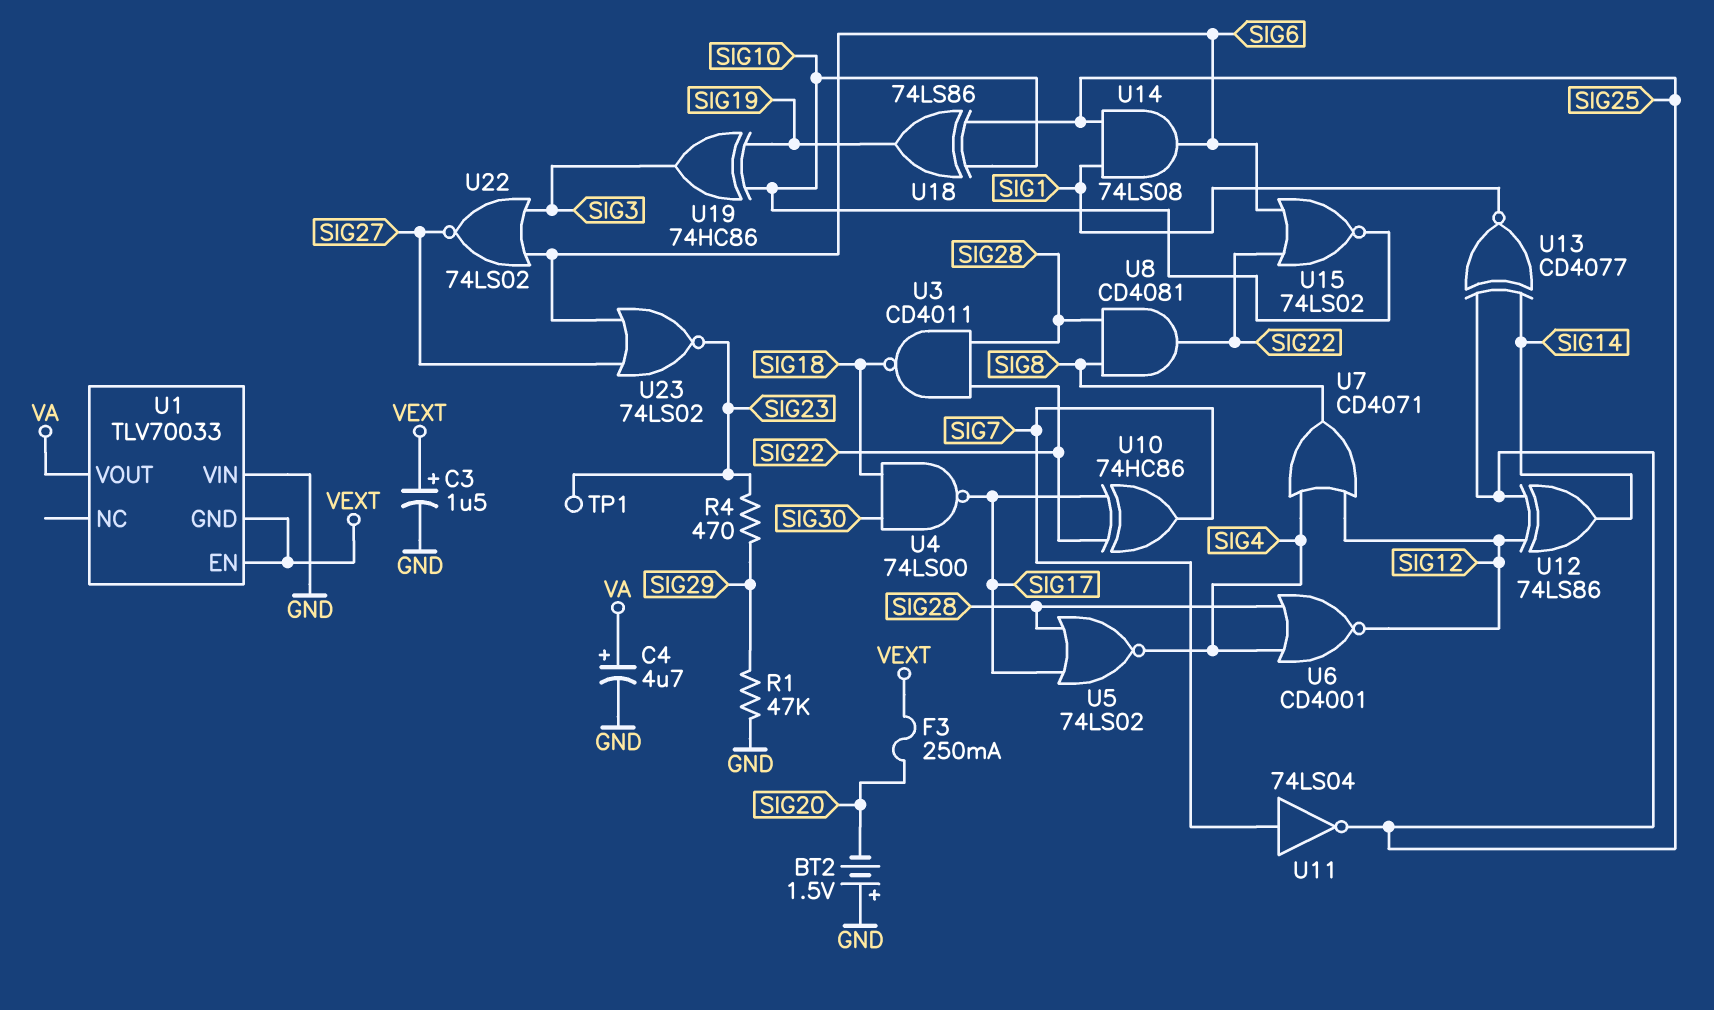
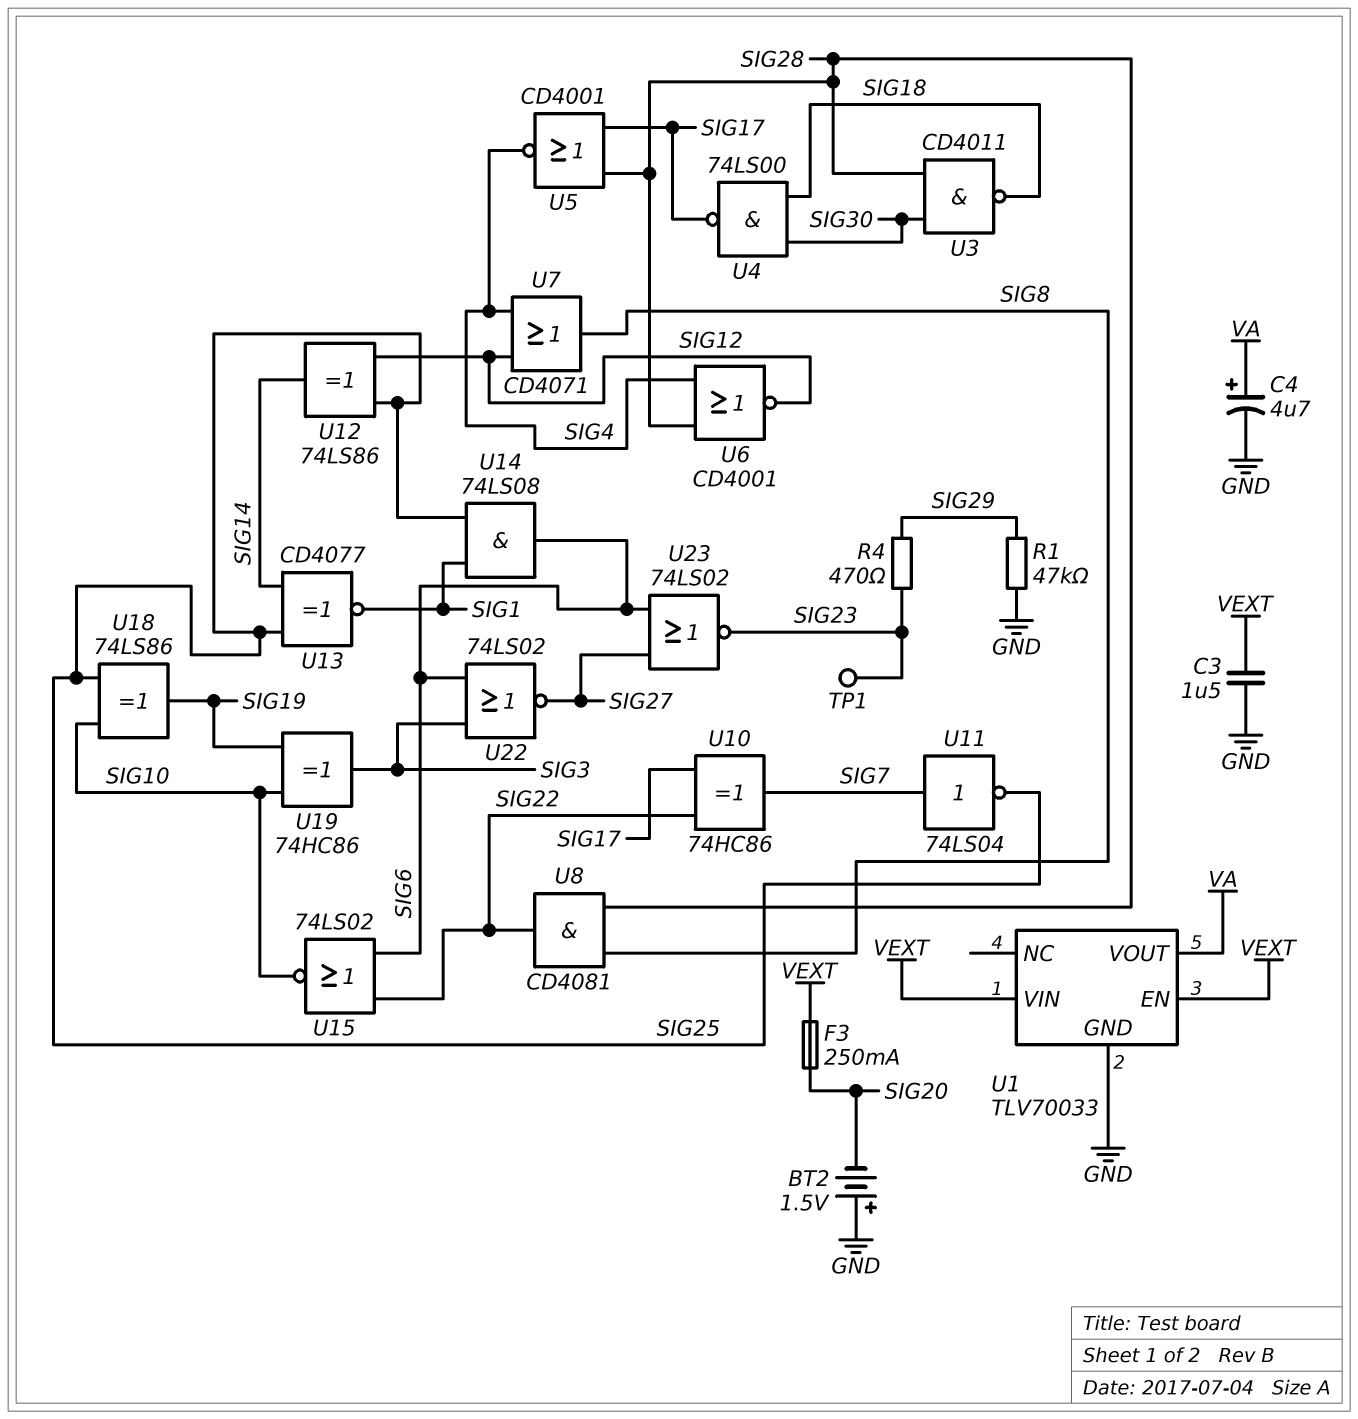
C3: 1.5uF (plus VEXT, minus GND) -> 1.5uF (GND, VEXT)
U1 pin GND: VEXT -> GND
U1 pin VIN: GND -> VEXT
U3: NAND CD4011 (in SIG22, in SIG28, out SIG18) -> NAND CD4011 (in SIG28, in SIG30, out SIG18)
U5: NOR 74LS02 (in SIG17, in SIG28, out SIG4) -> NOR CD4001 (in SIG17, in SIG28, out SIG4)

